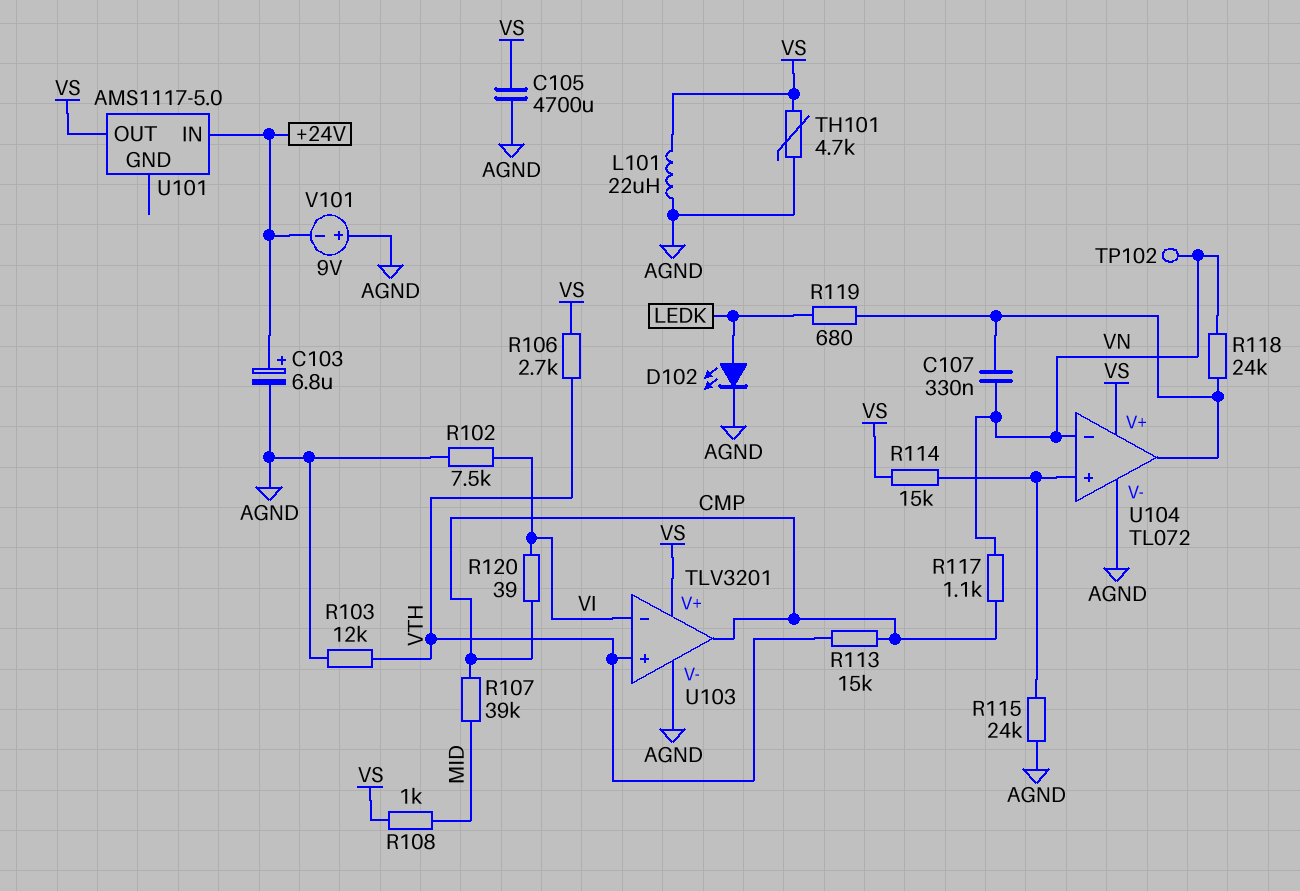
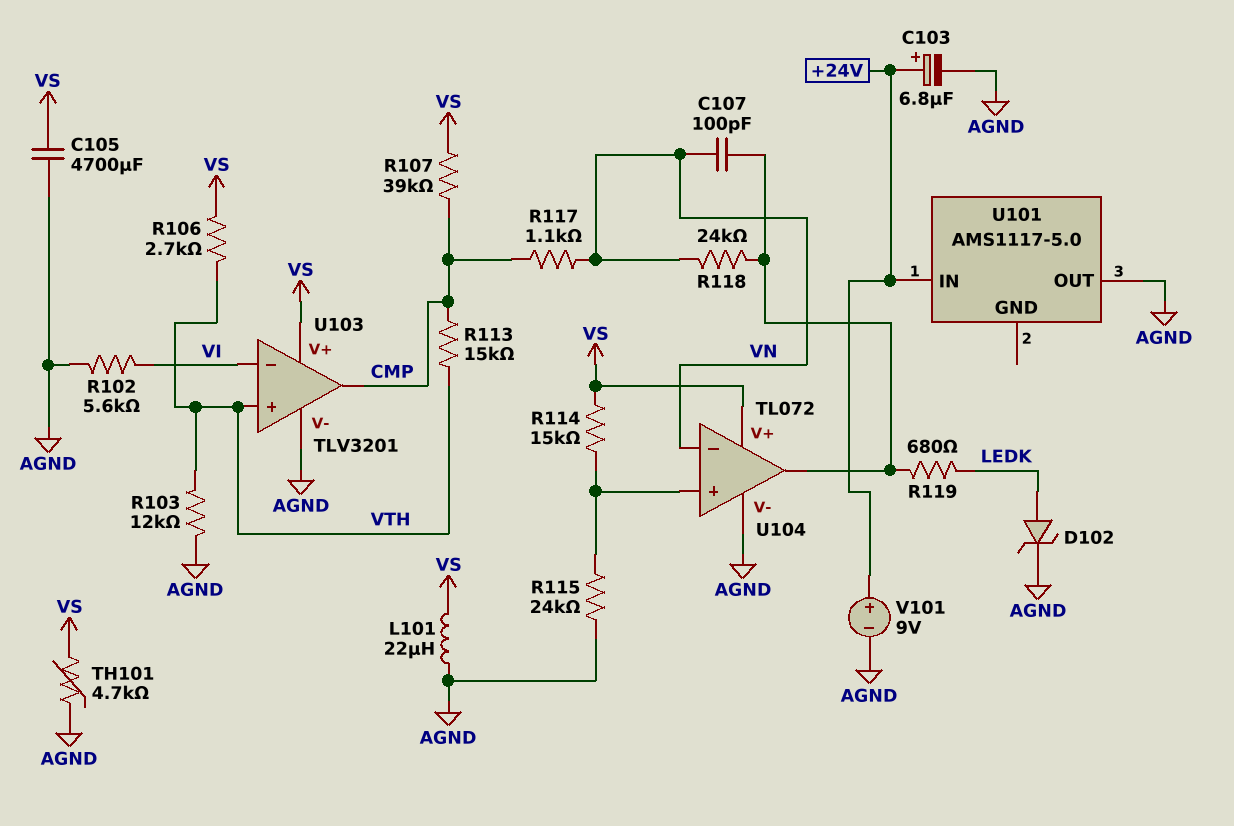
C107: 330nF (U104/out, VN) -> 100pF (U104/out, VN)
D102: LED (A LEDK, K AGND) -> zener (A LEDK, K AGND)
R102: 7.5k (AGND, VI) -> 5.6k (AGND, VI)
R107: 39k (CMP, MID) -> 39k (CMP, VS)
R108: 1k (MID, VS) -> none
R120: 39 (CMP, VI) -> none
TP102: test point (VN) -> none
U101 pin OUT: VS -> AGND
V101: 9V (plus AGND, minus +24V) -> 9V (plus +24V, minus AGND)

